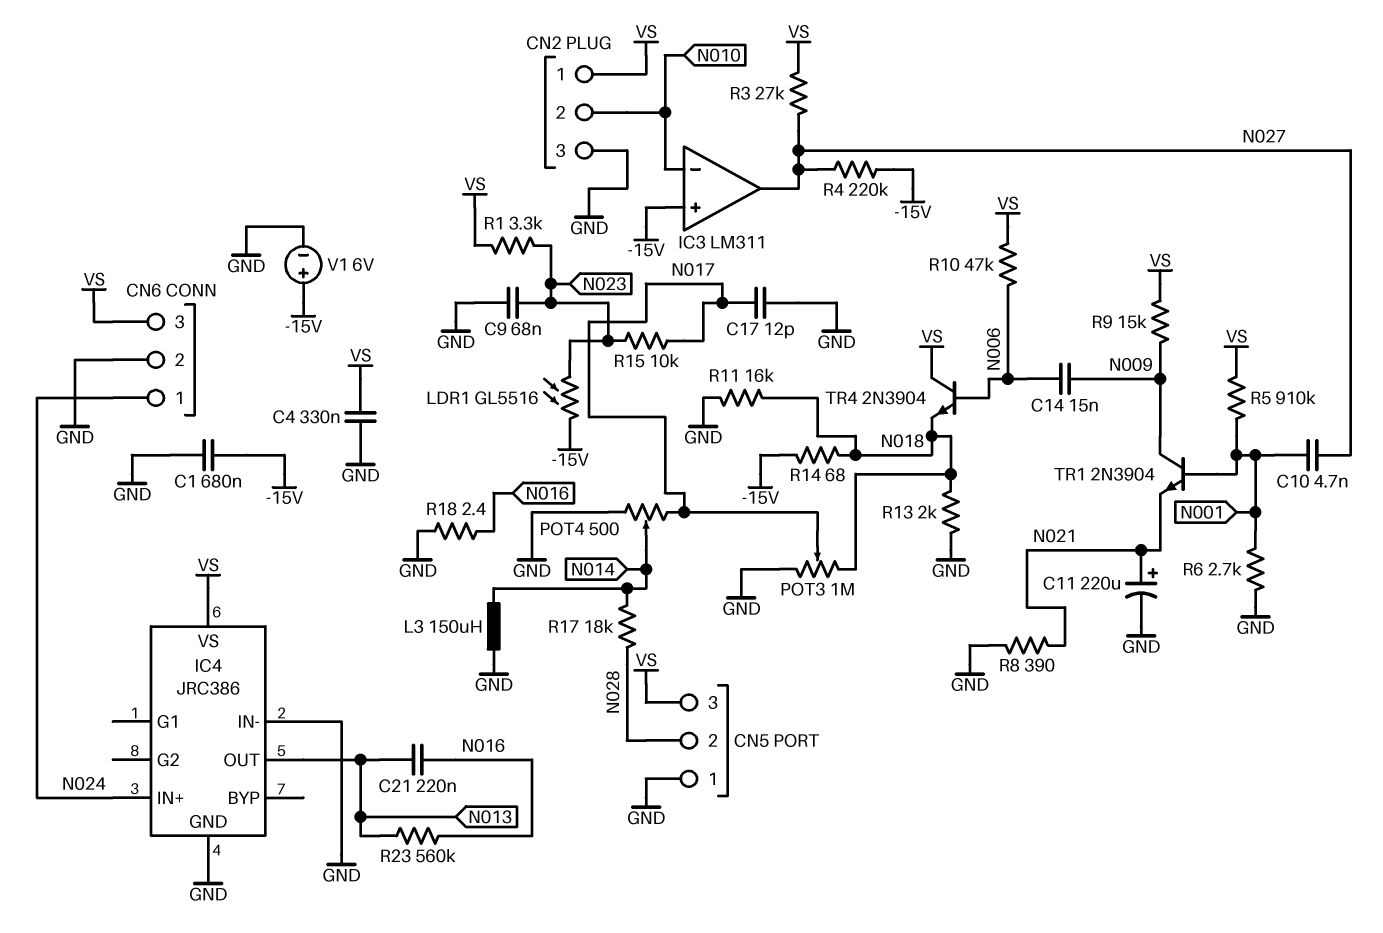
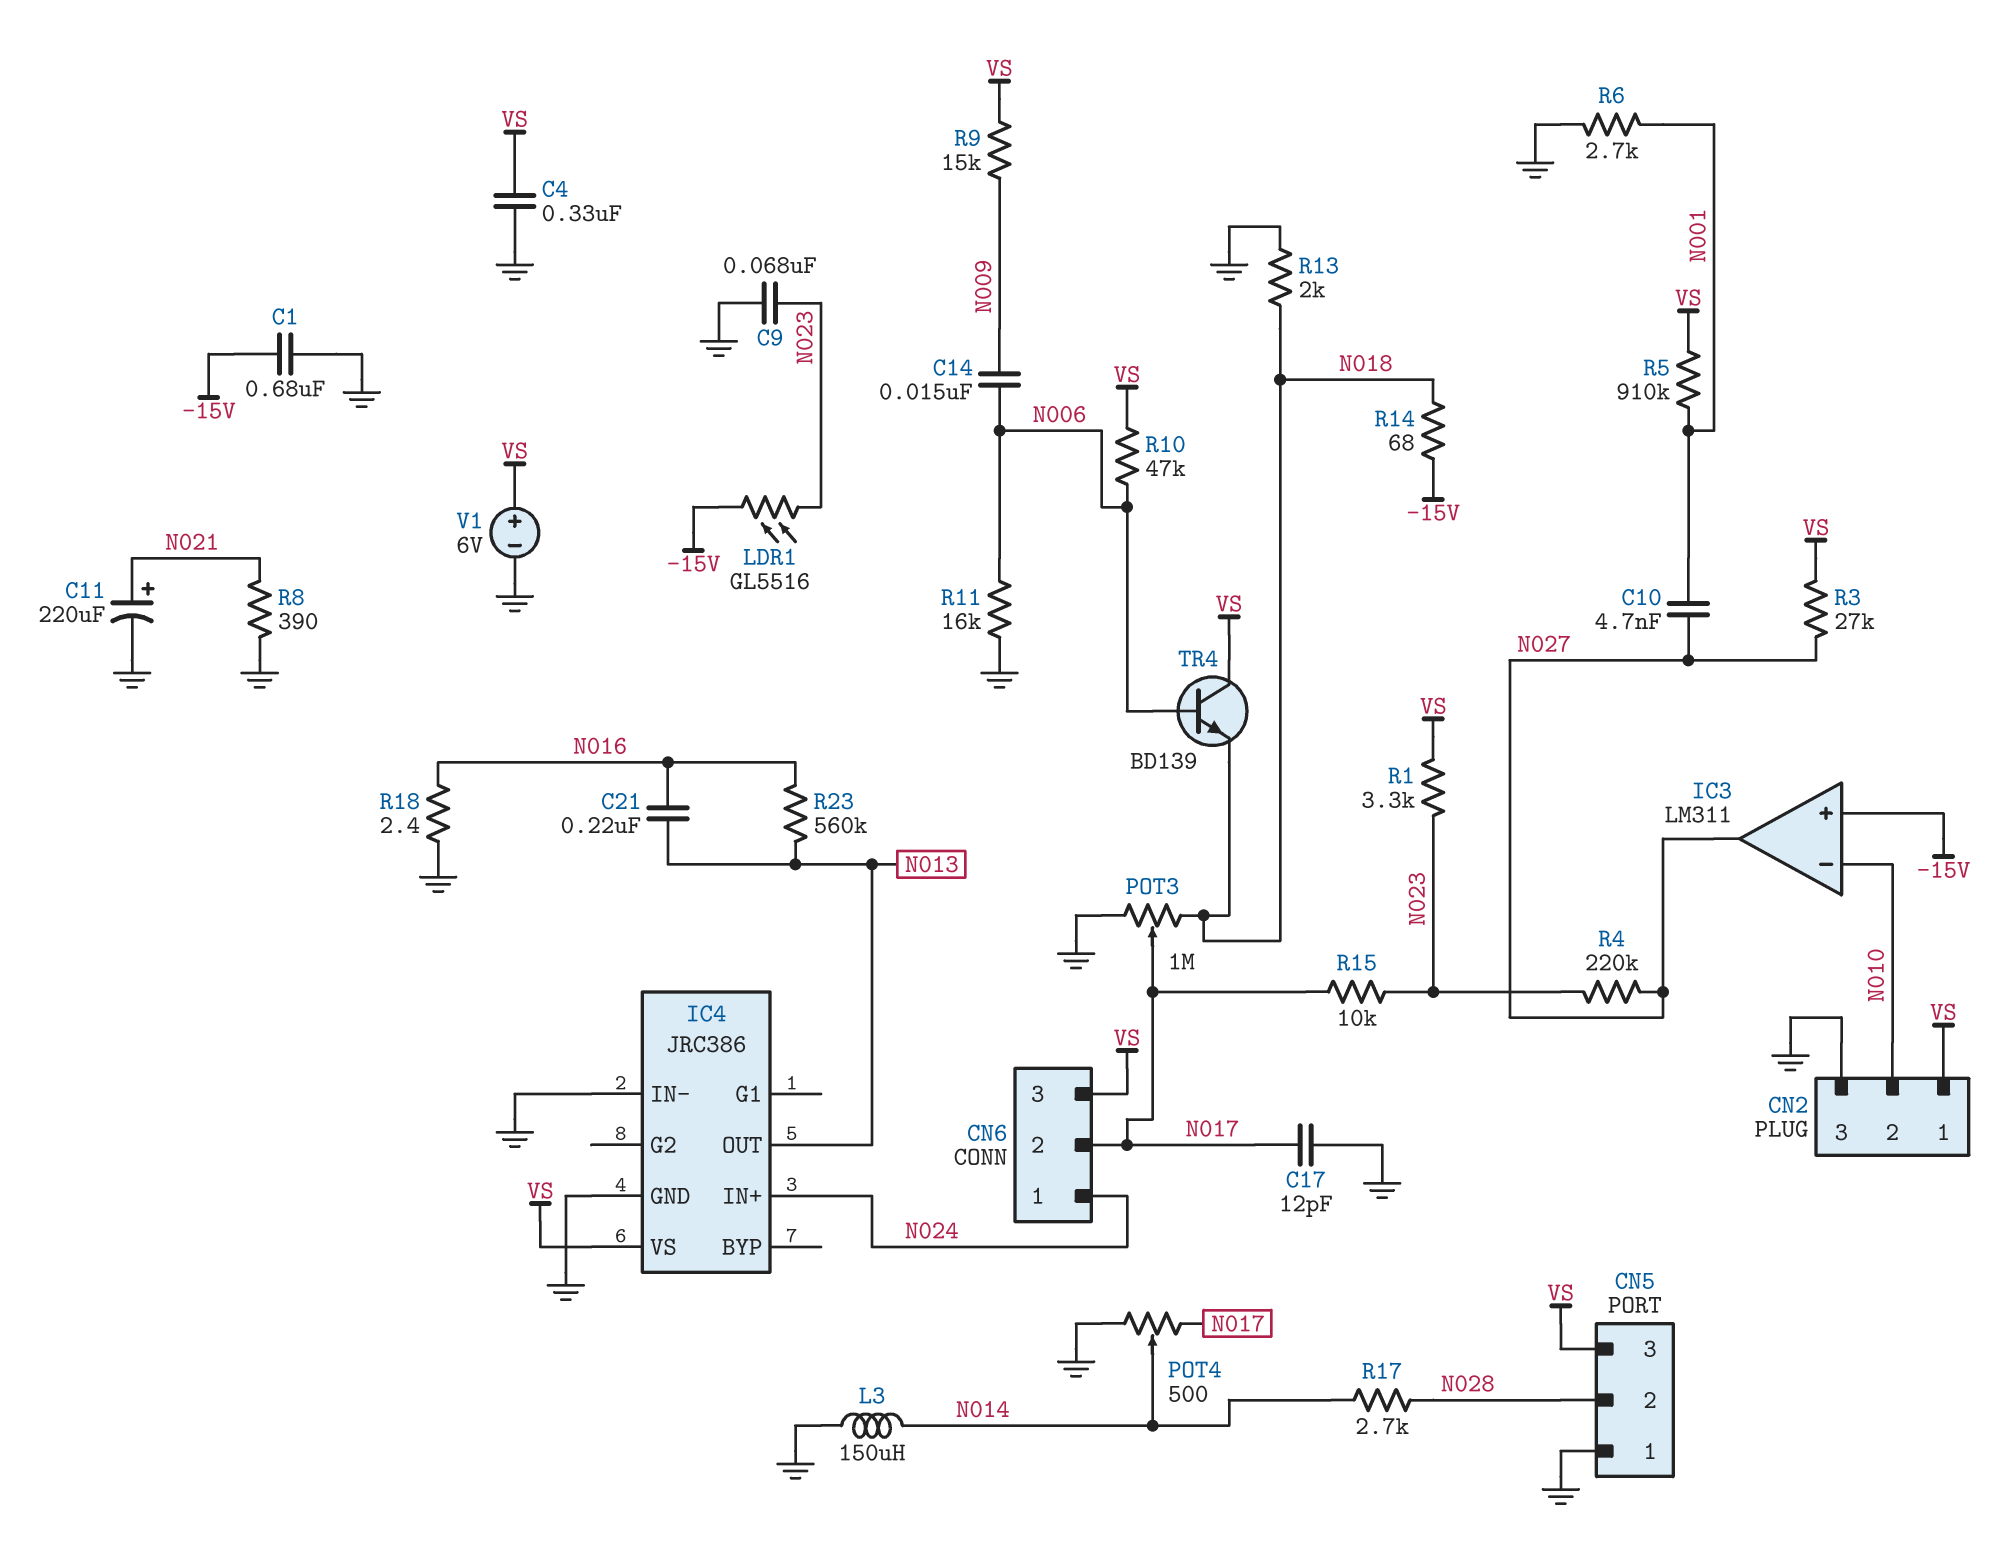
CN6 pin 2: GND -> N017
R4: 220k (-15V, N027) -> 220k (N023, N027)
R11: 16k (GND, N018) -> 16k (GND, N006)
R17: 18k (N014, N028) -> 2.7k (N014, N028)
TR1: NPN 2N3904 (B N001, C N009, E N021) -> none
TR4: NPN 2N3904 (B N006, C VS, E N018) -> NPN BD139 (B N006, C VS, E N018)
V1: 6V (plus -15V, minus GND) -> 6V (plus VS, minus GND)

